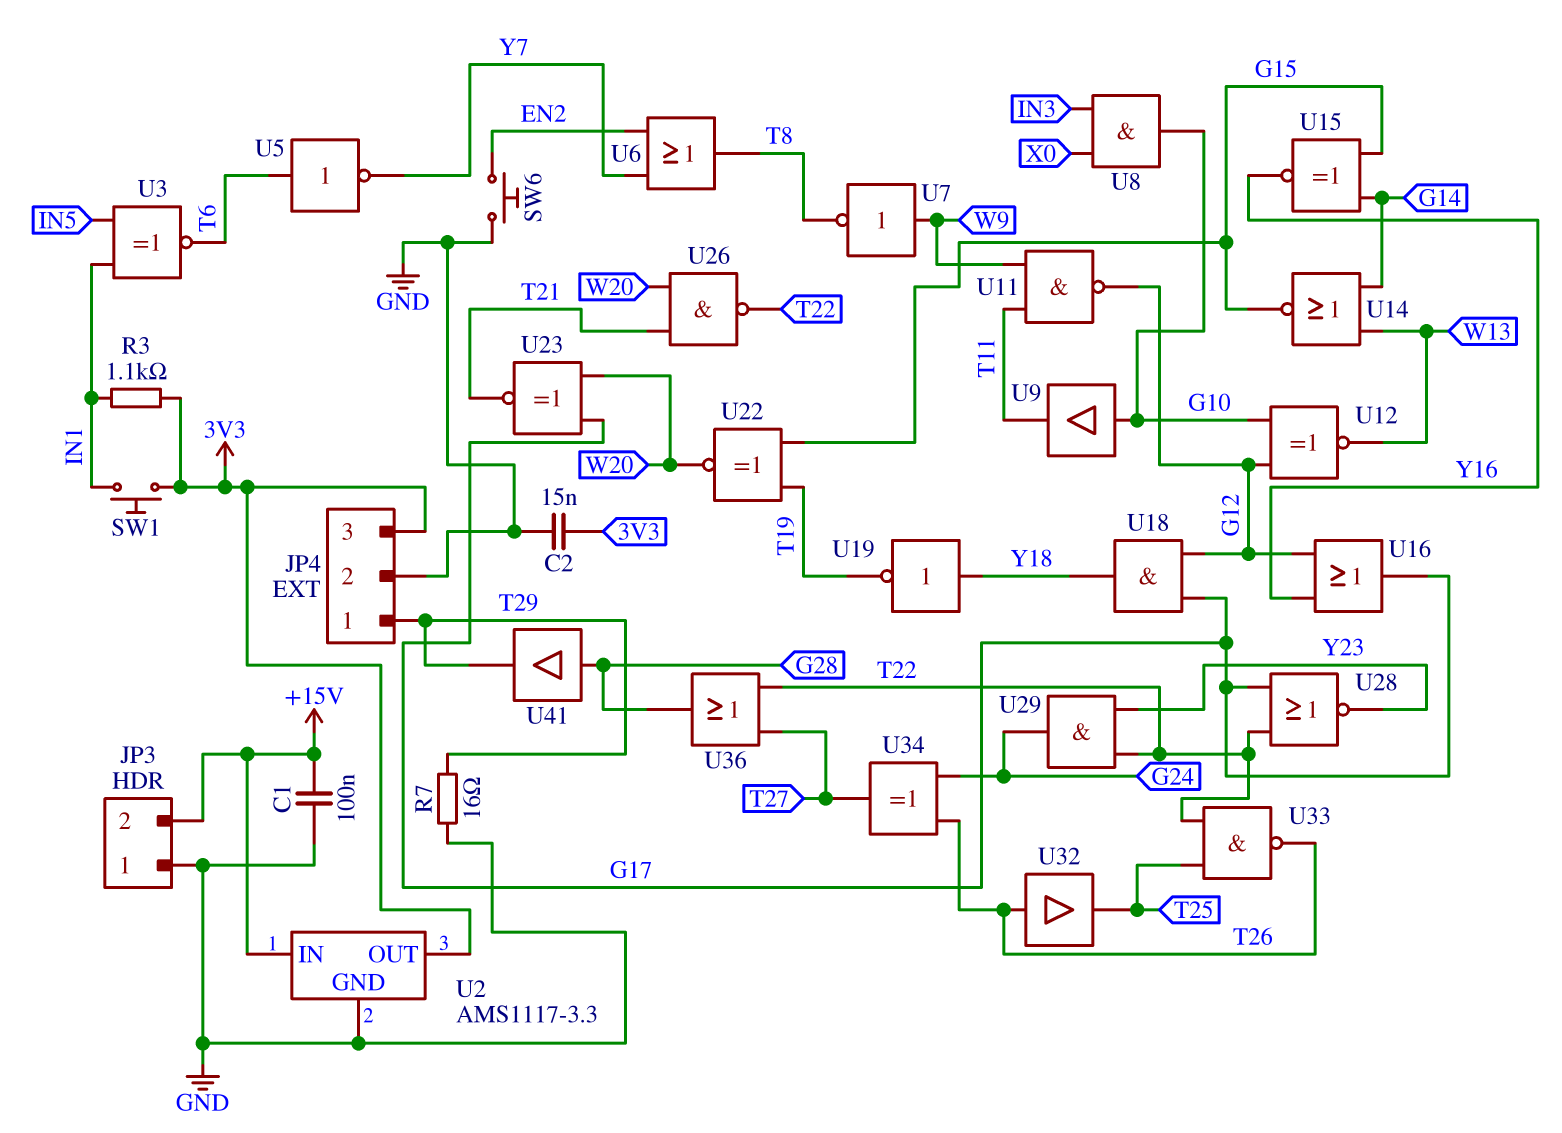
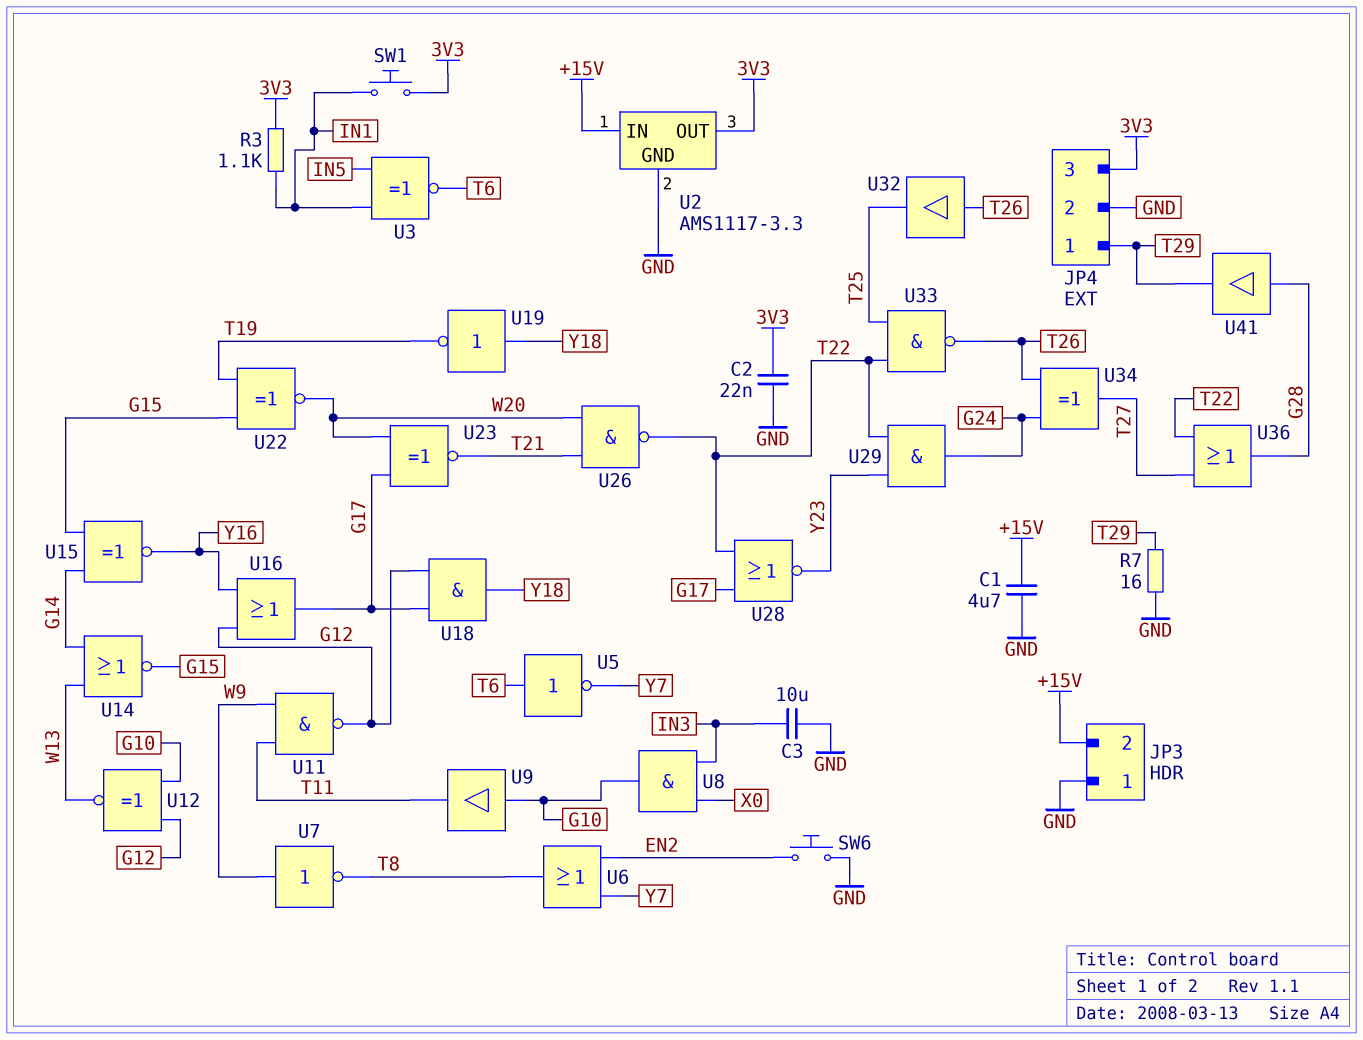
C1: 100nF (+15V, GND) -> 4.7uF (+15V, GND)
C2: 15nF (3V3, GND) -> 22nF (3V3, GND)
C3: none -> 10uF (GND, IN3)

